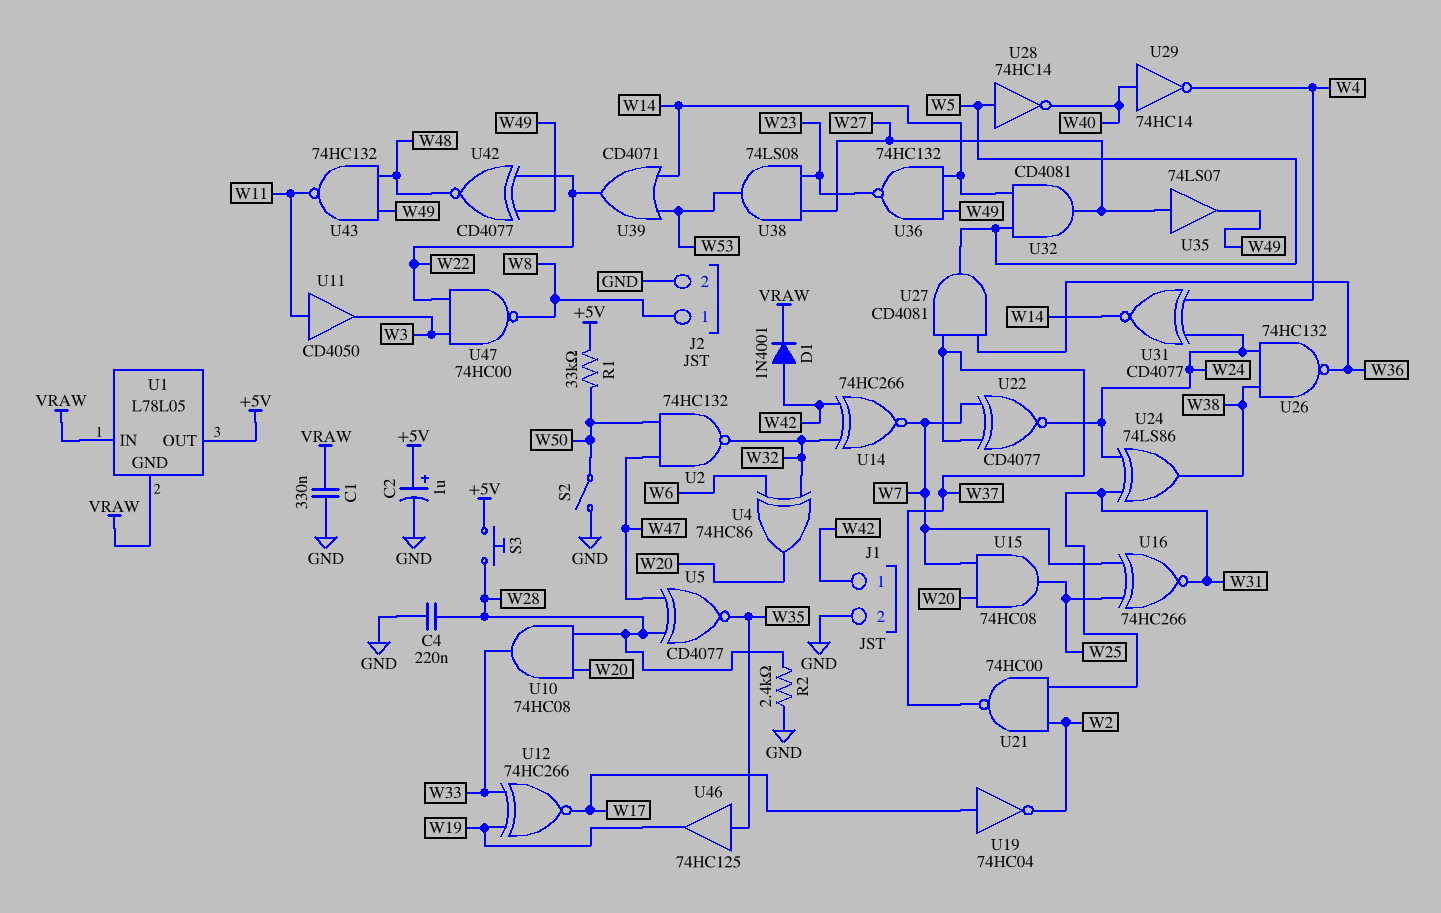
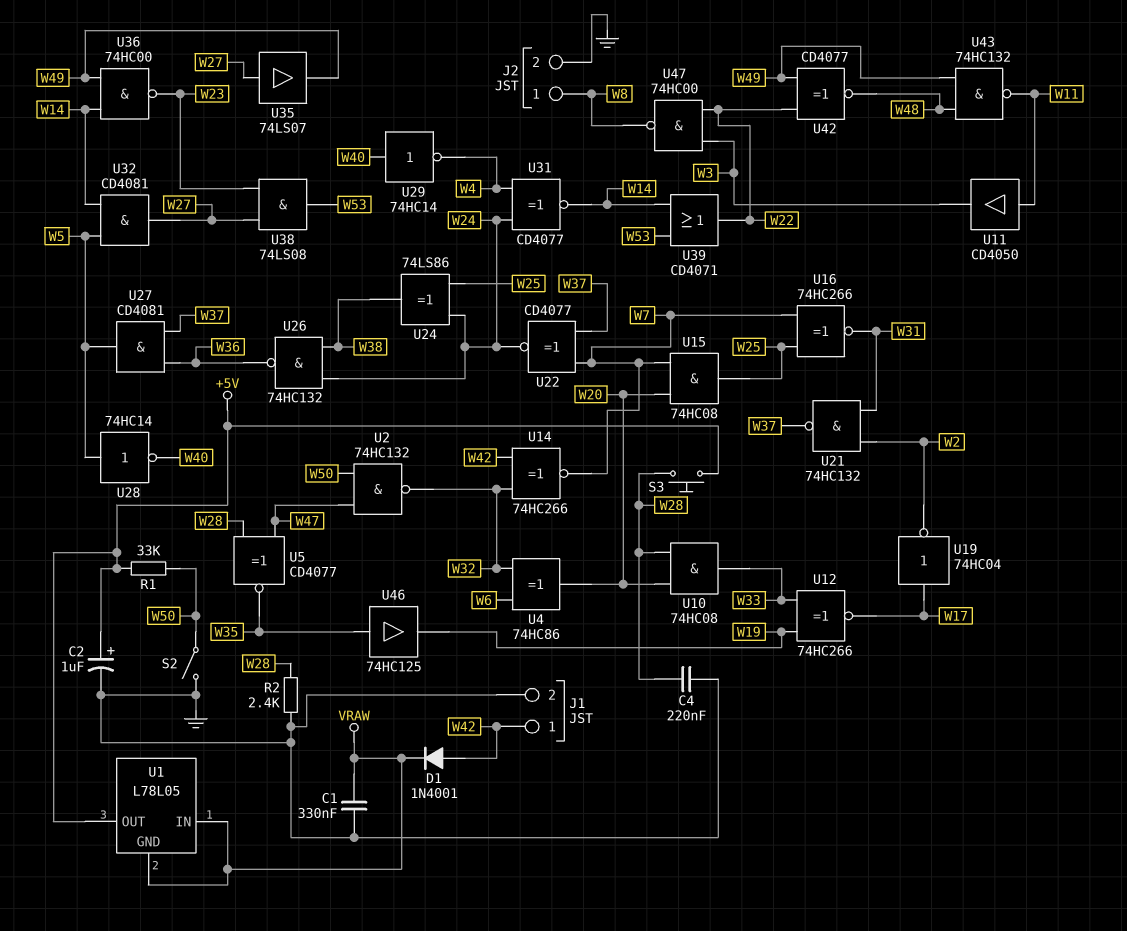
U21: NAND 74HC00 (in W2, in W31, out W37) -> NAND 74HC132 (in W2, in W31, out W37)
U24: XOR 74LS86 (in W24, in W31, out W38) -> XOR 74LS86 (in W24, in W25, out W38)
U36: NAND 74HC132 (in W14, in W49, out W23) -> NAND 74HC00 (in W14, in W49, out W23)

